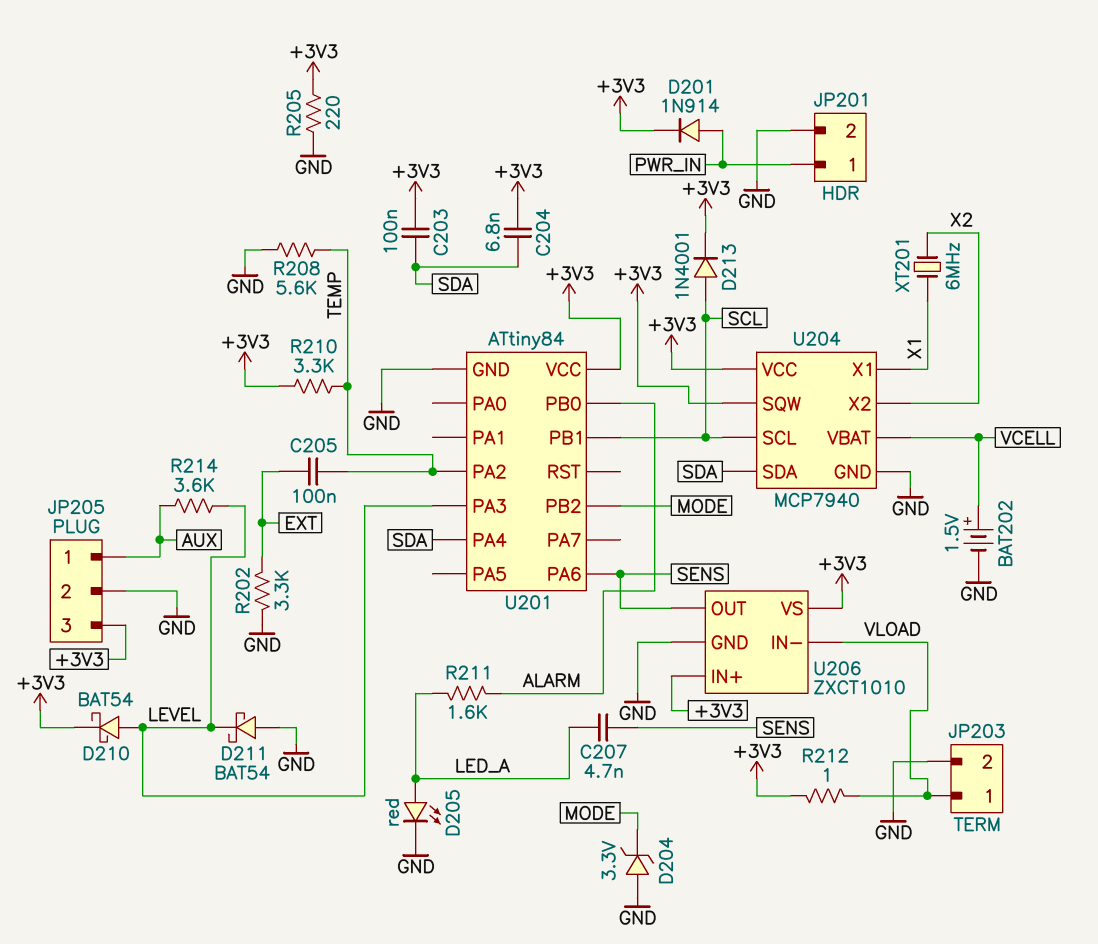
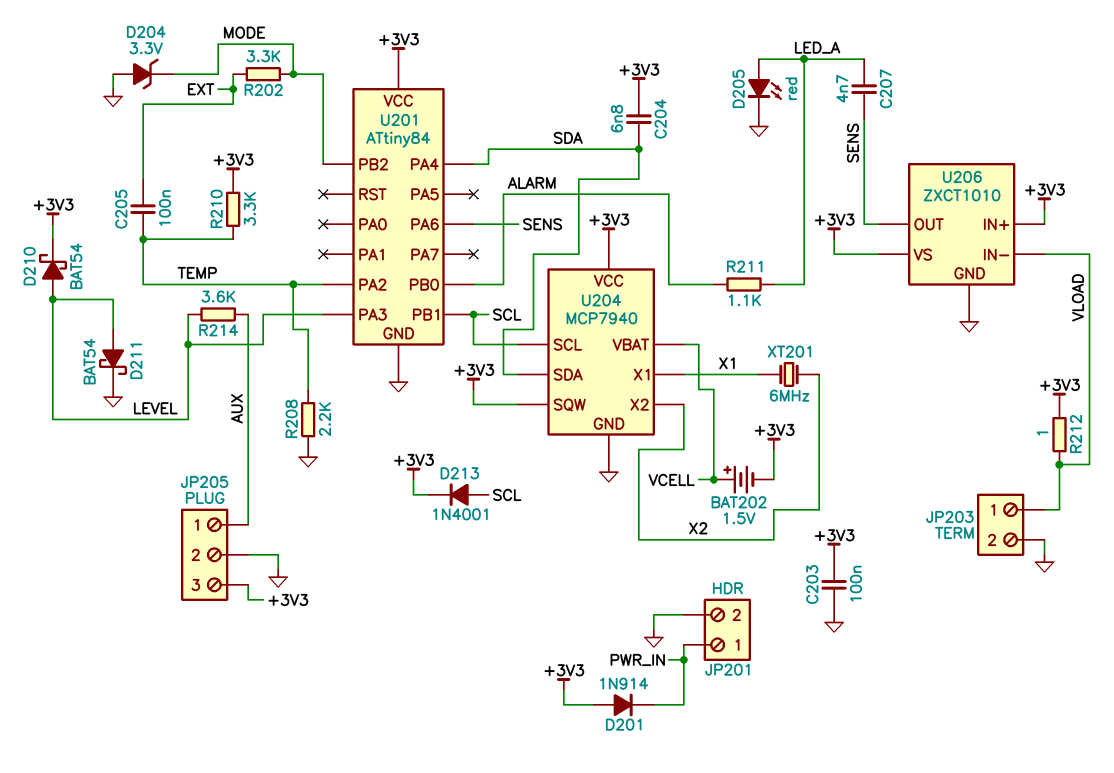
BAT202: 1.5V (plus VCELL, minus GND) -> 1.5V (plus VCELL, minus +3V3)
C203: 100nF (+3V3, SDA) -> 100nF (+3V3, GND)
D201: diode 1N914 (A PWR_IN, K +3V3) -> diode 1N914 (A +3V3, K PWR_IN)
D211: schottky BAT54 (A GND, K LEVEL) -> schottky BAT54 (A LEVEL, K GND)
R202: 3.3k (EXT, GND) -> 3.3k (EXT, MODE)
R205: 220 (+3V3, GND) -> none
R208: 5.6k (GND, TEMP) -> 2.2k (GND, TEMP)
R211: 1.6k (ALARM, LED_A) -> 1.1k (ALARM, LED_A)

